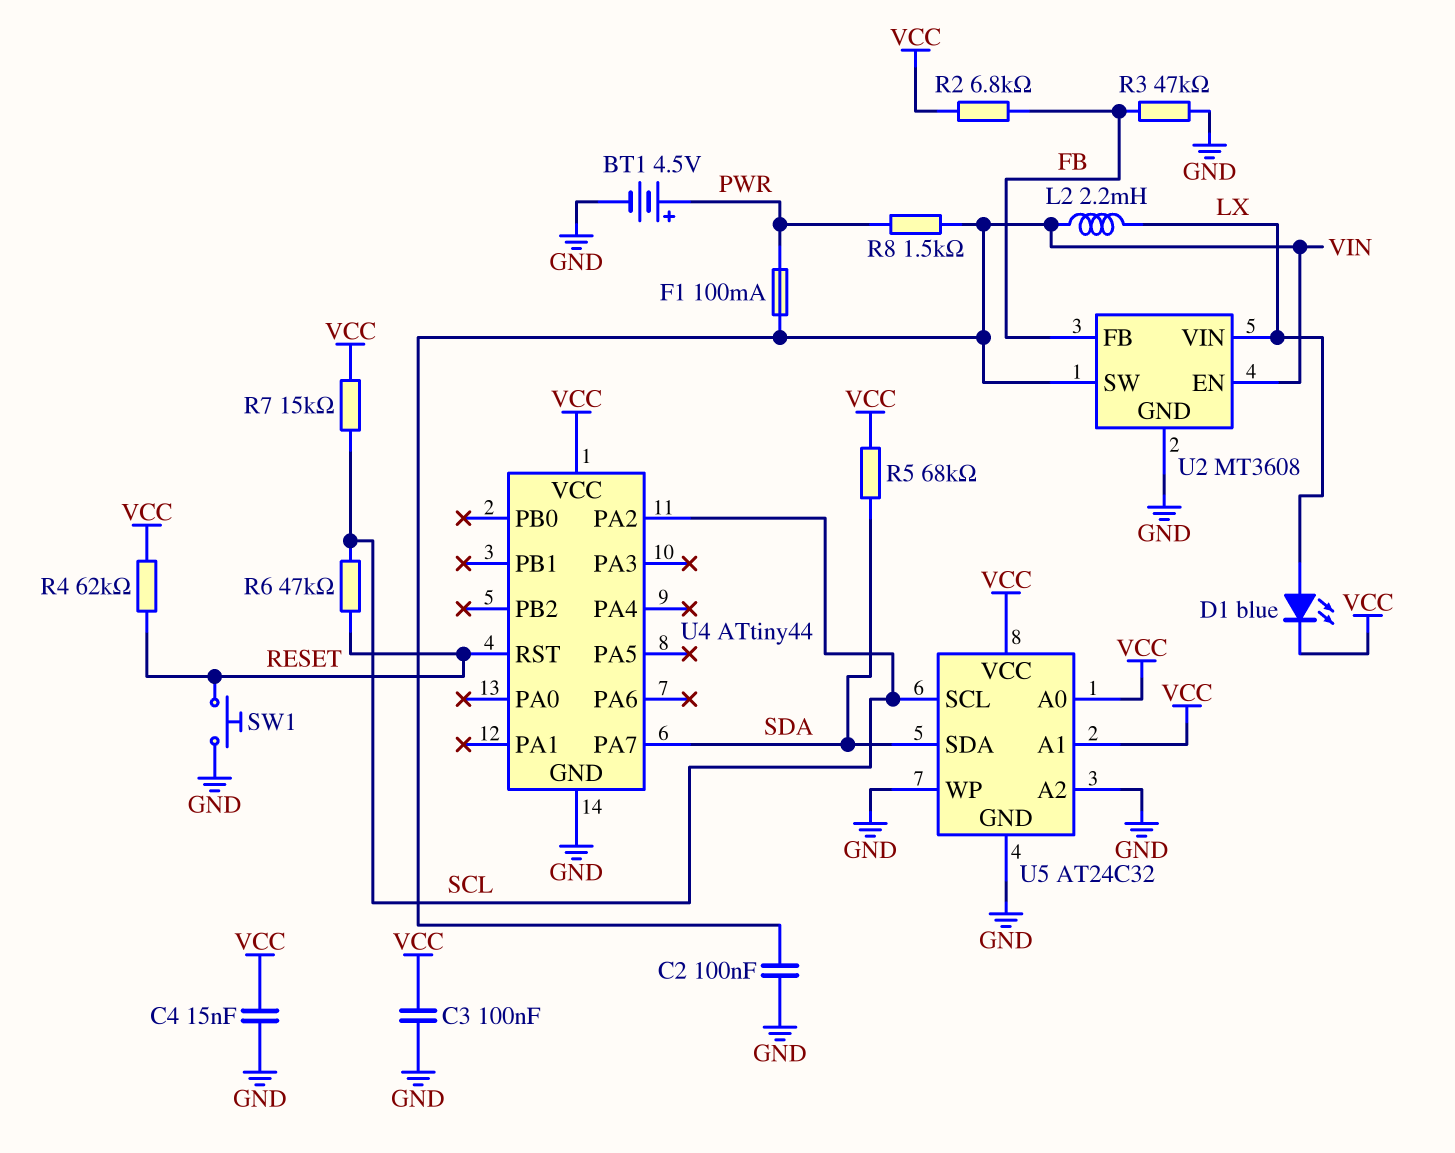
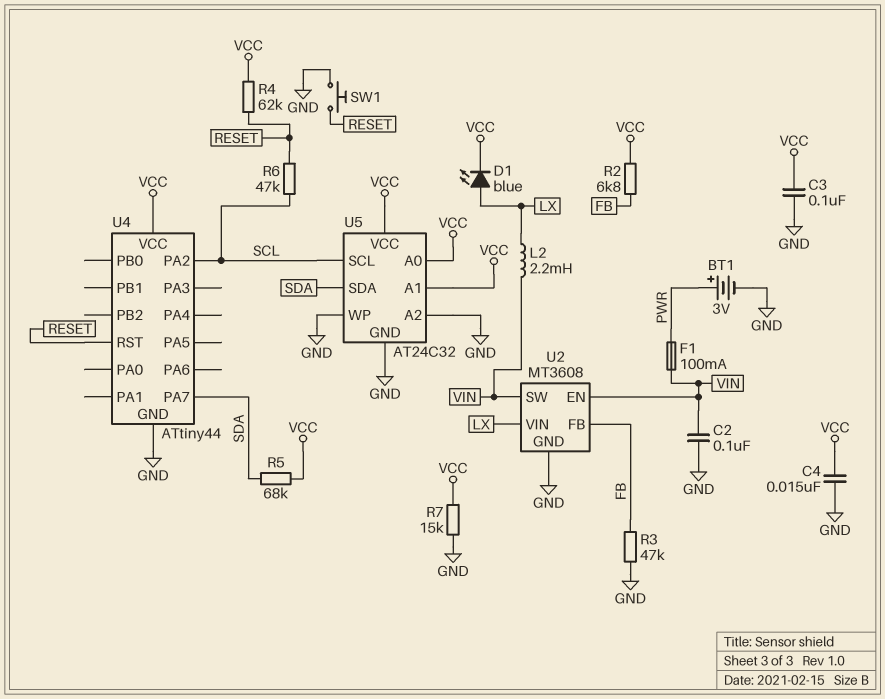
BT1: 4.5V (plus PWR, minus GND) -> 3V (plus PWR, minus GND)
R7: 15k (SCL, VCC) -> 15k (GND, VCC)
R8: 1.5k (PWR, VIN) -> none

